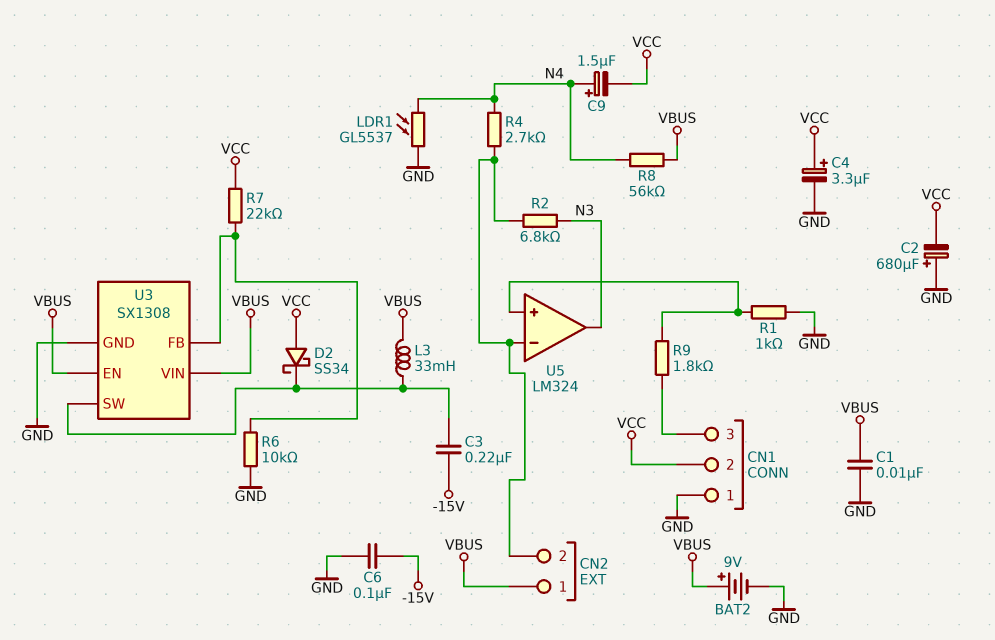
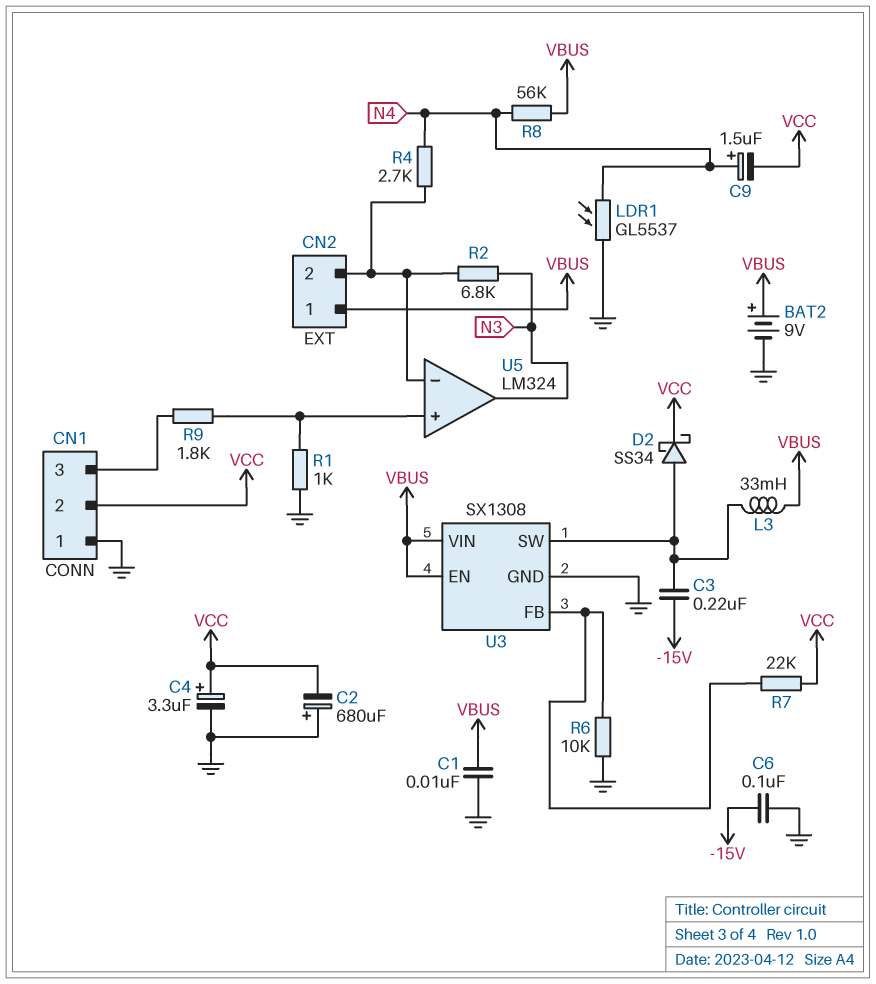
D2: schottky SS34 (A VCC, K U3/SW) -> schottky SS34 (A U3/SW, K VCC)

